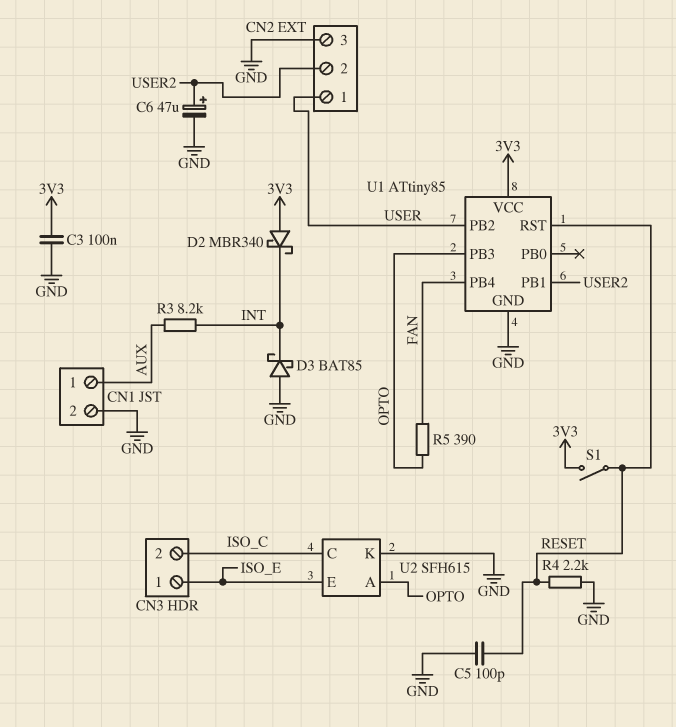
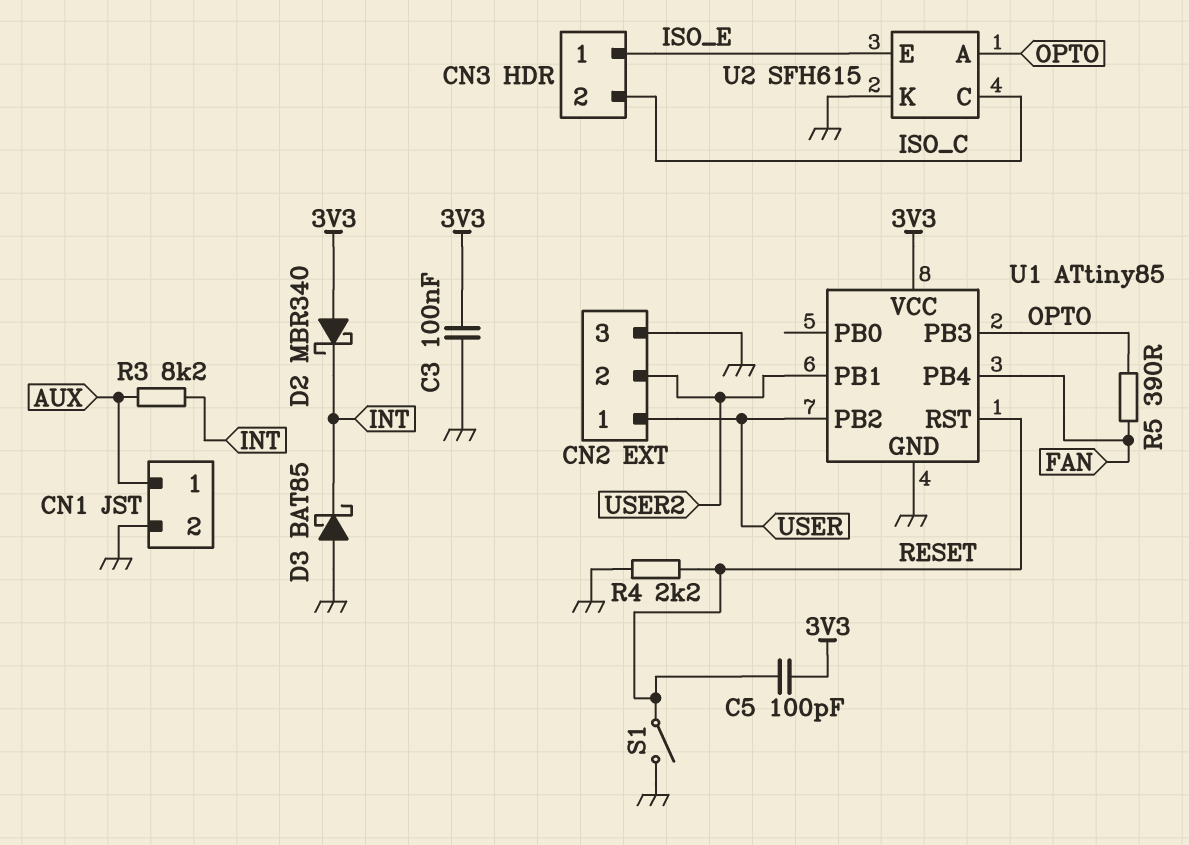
C5: 100pF (GND, RESET) -> 100pF (3V3, RESET)
C6: 47uF (plus USER2, minus GND) -> none
S1: switch (3V3, RESET) -> switch (GND, RESET)

